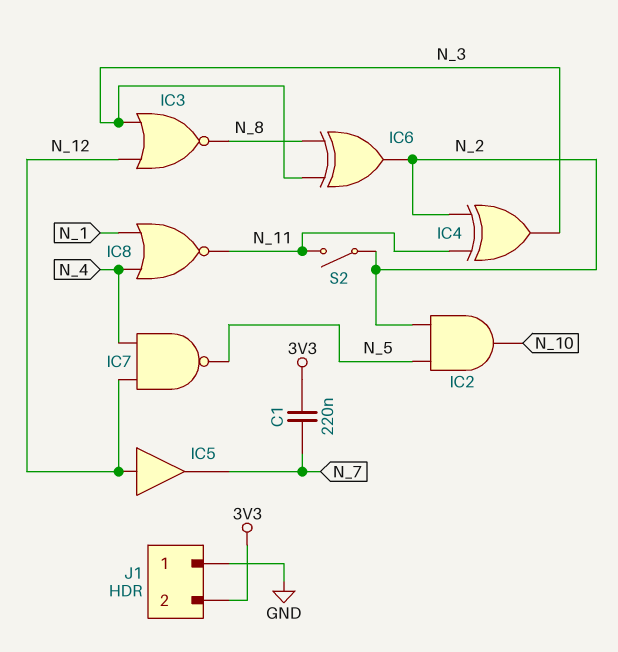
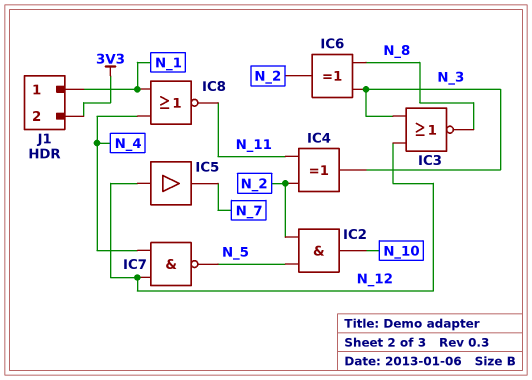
C1: 220nF (3V3, N_7) -> none
J1 pin 1: GND -> N_1
S2: switch (N_2, N_11) -> none

